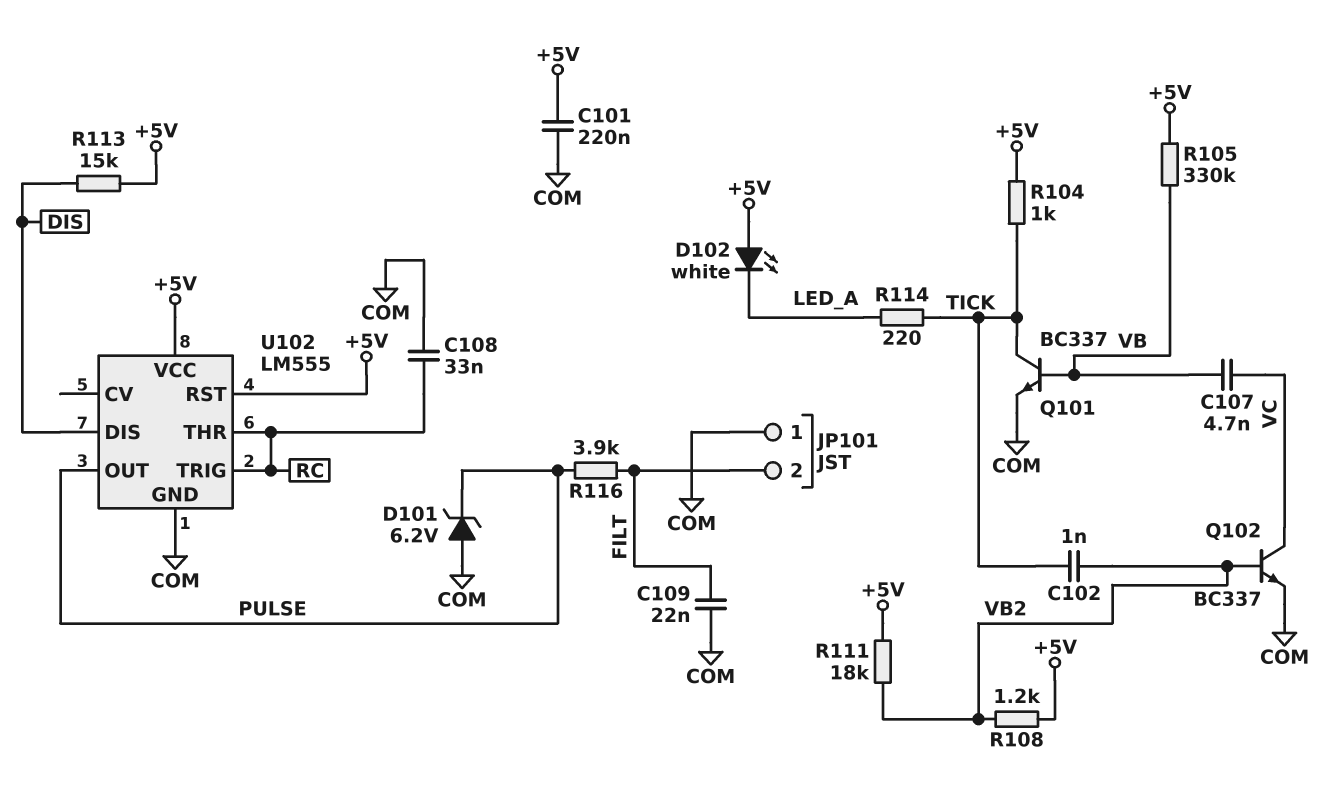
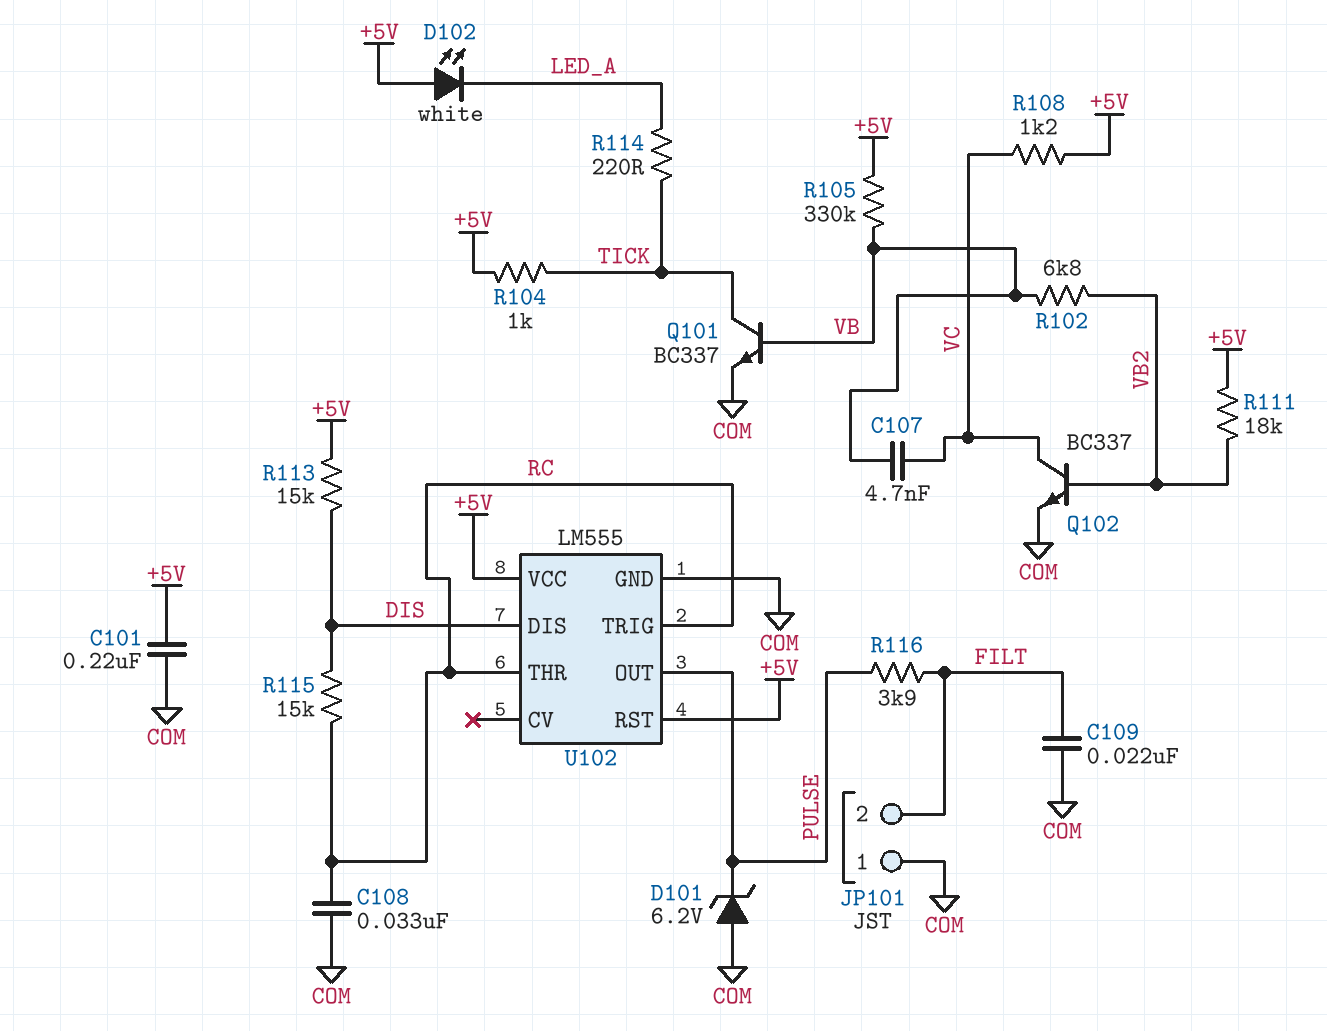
C102: 1nF (TICK, VB2) -> none
R102: none -> 6.8k (VB, VB2)
R108: 1.2k (+5V, VB2) -> 1.2k (+5V, VC)
R115: none -> 15k (DIS, RC)

